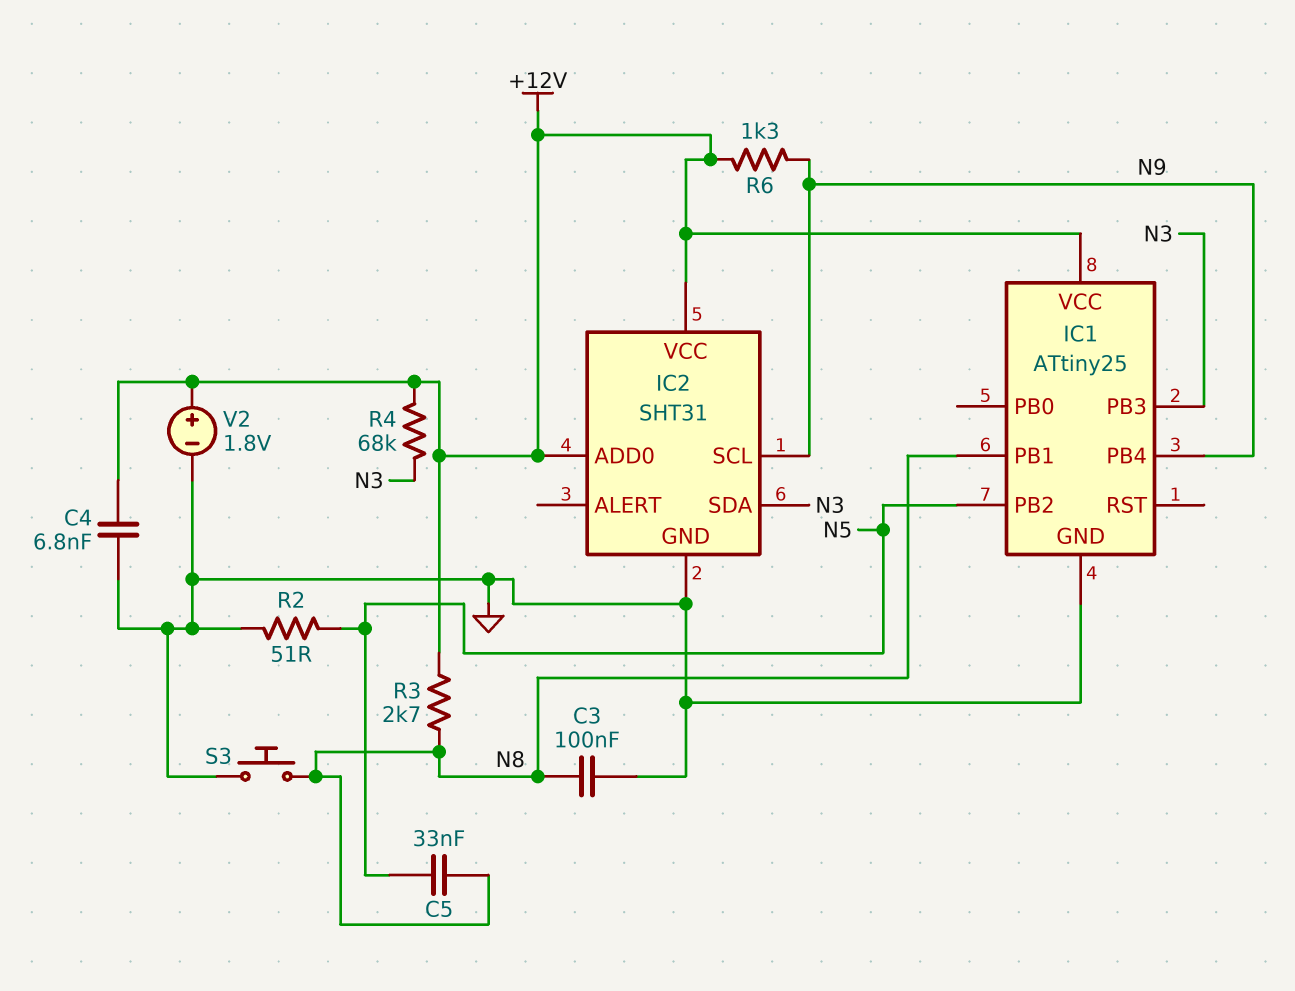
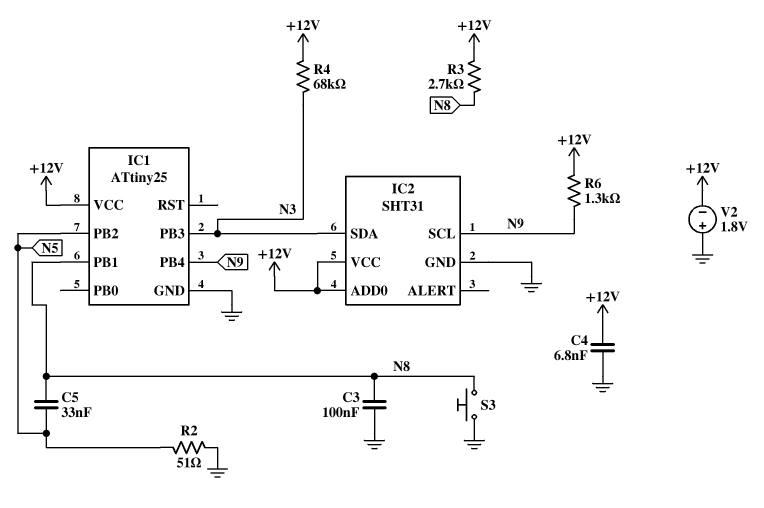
V2: 1.8V (plus +12V, minus GND) -> 1.8V (plus GND, minus +12V)

